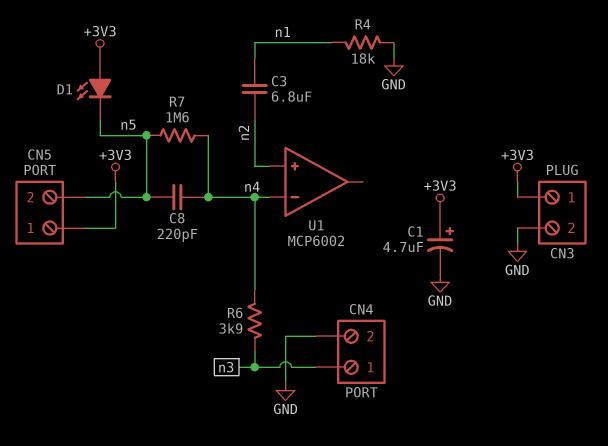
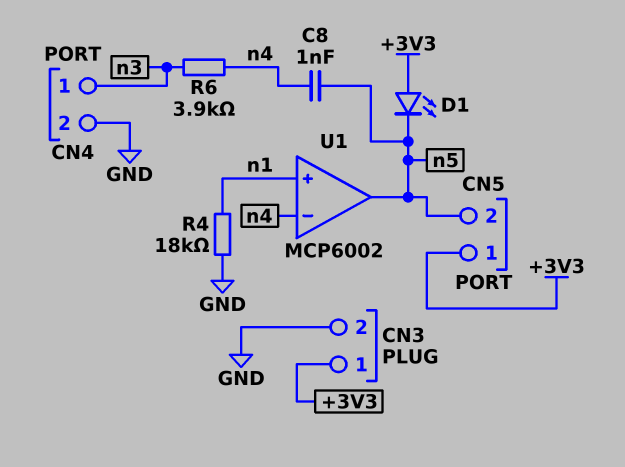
C1: 4.7uF (plus +3V3, minus GND) -> none
C3: 6.8uF (n1, n2) -> none
C8: 220pF (n4, n5) -> 1nF (n4, n5)
R7: 1.6M (n4, n5) -> none
U1 pin in+: n2 -> n1
U1 pin out: none -> n5

